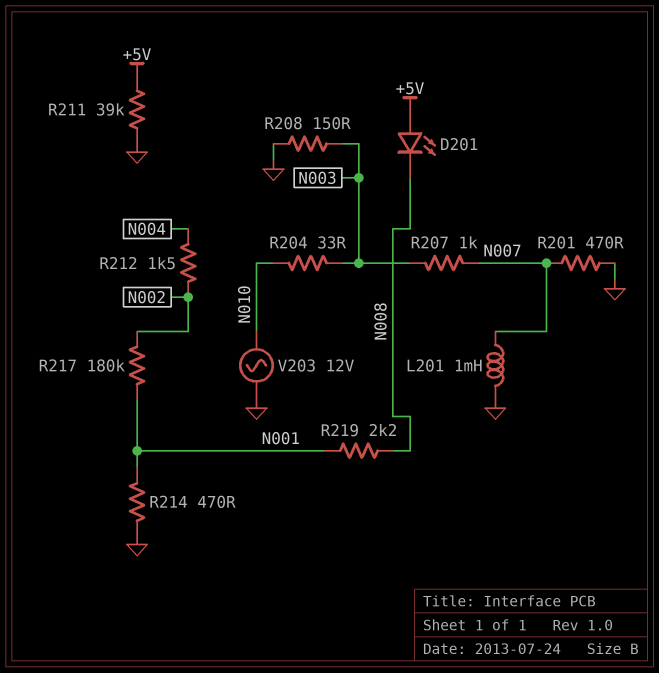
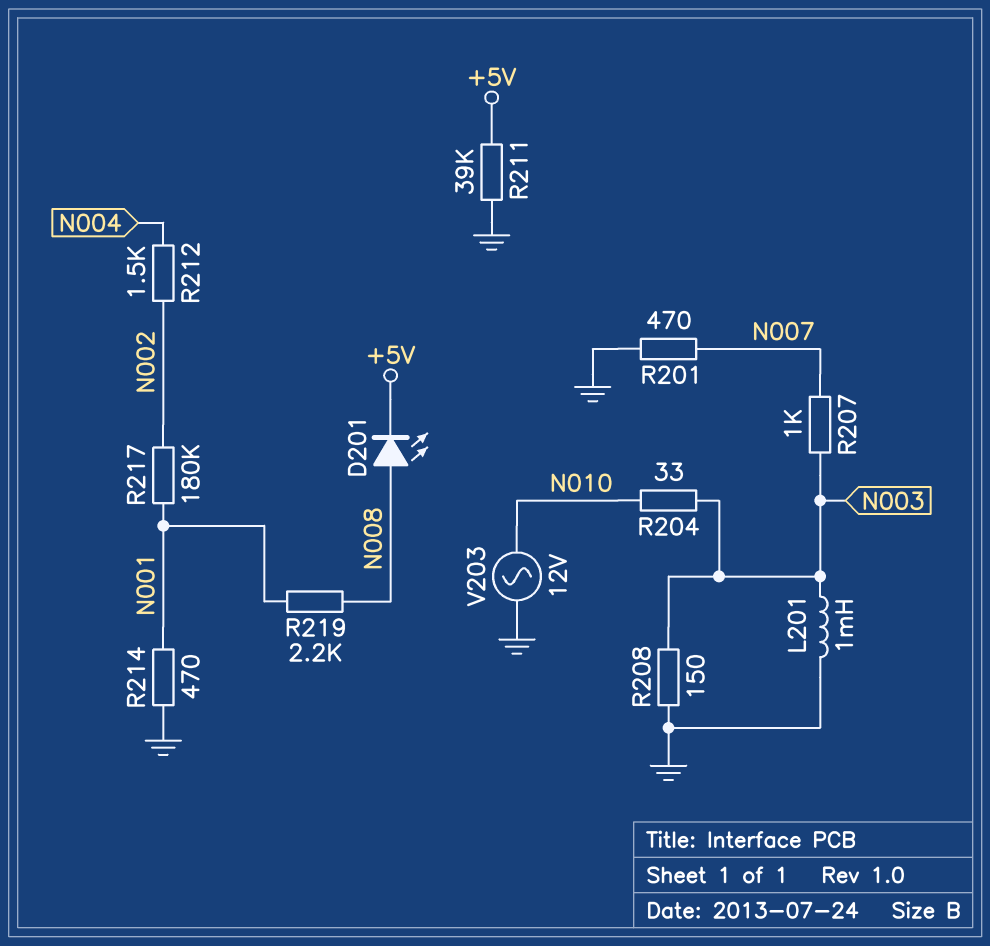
D201: LED (A +5V, K N008) -> LED (A N008, K +5V)
L201: 1mH (GND, N007) -> 1mH (GND, N003)

